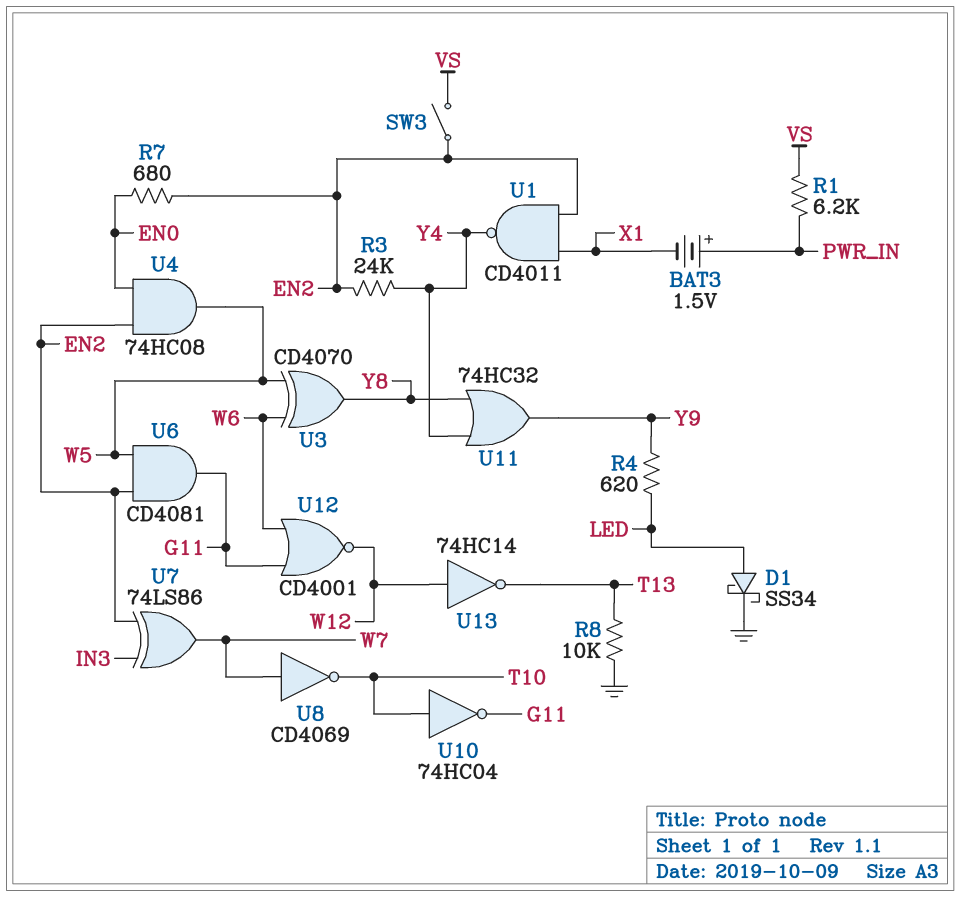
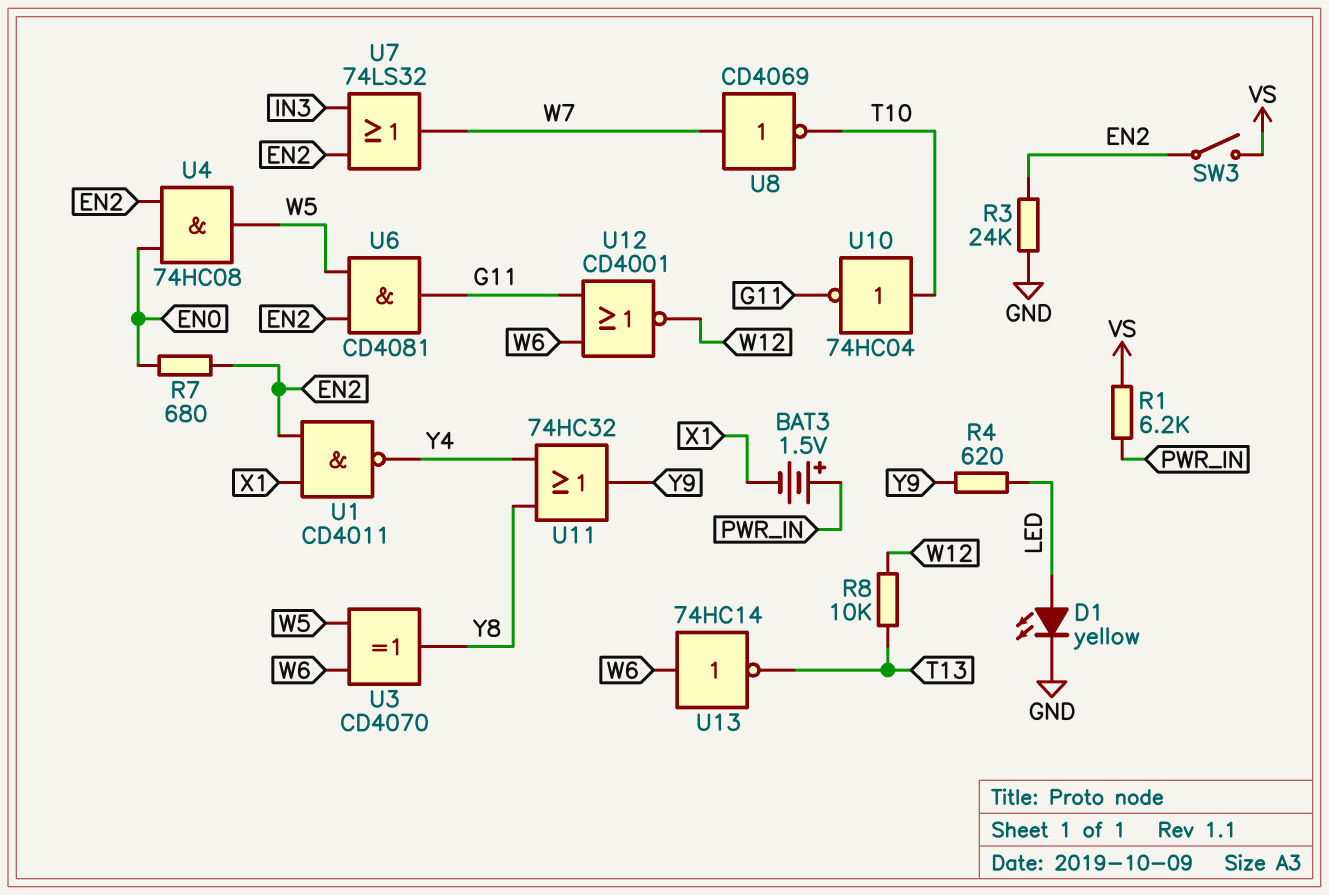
D1: schottky SS34 (A LED, K GND) -> LED yellow (A LED, K GND)
R3: 24k (EN2, Y4) -> 24k (EN2, GND)
R8: 10k (GND, T13) -> 10k (T13, W12)
U7: XOR 74LS86 (in EN2, in IN3, out W7) -> OR 74LS32 (in EN2, in IN3, out W7)
U13: NOT 74HC14 (in W12, out T13) -> NOT 74HC14 (in W6, out T13)

